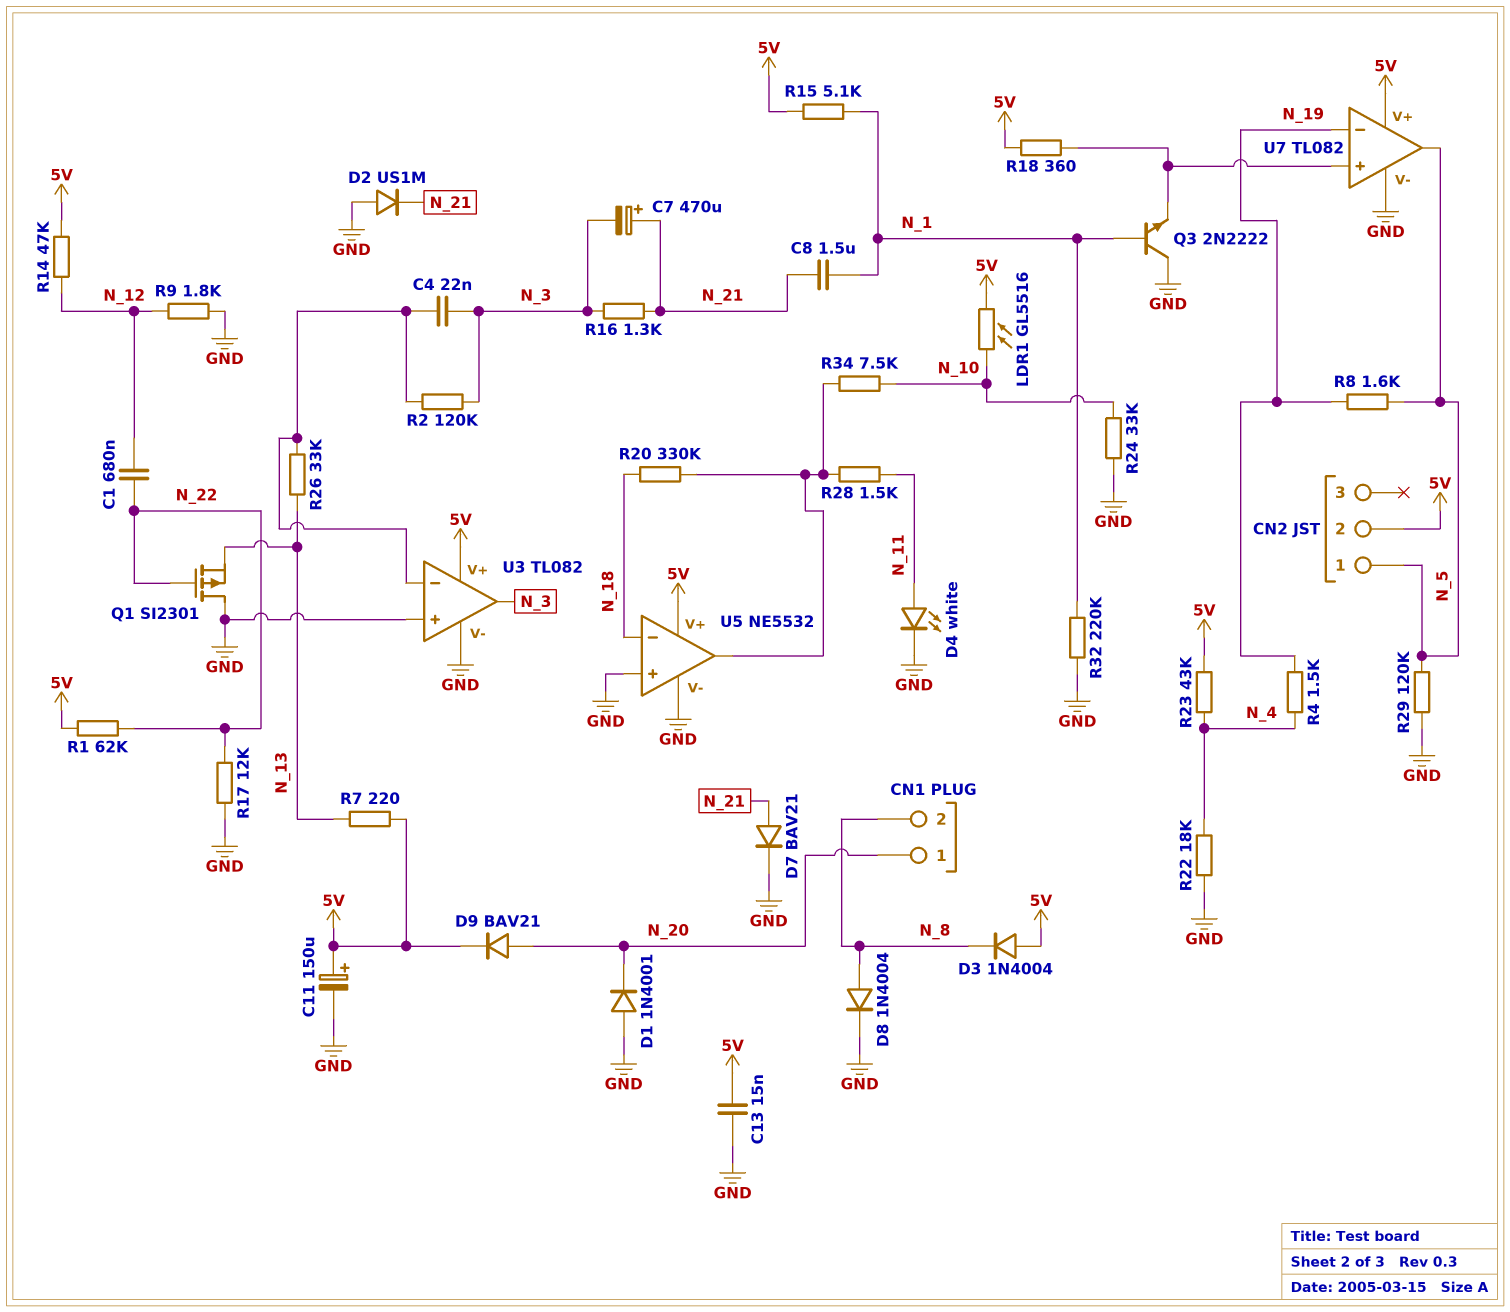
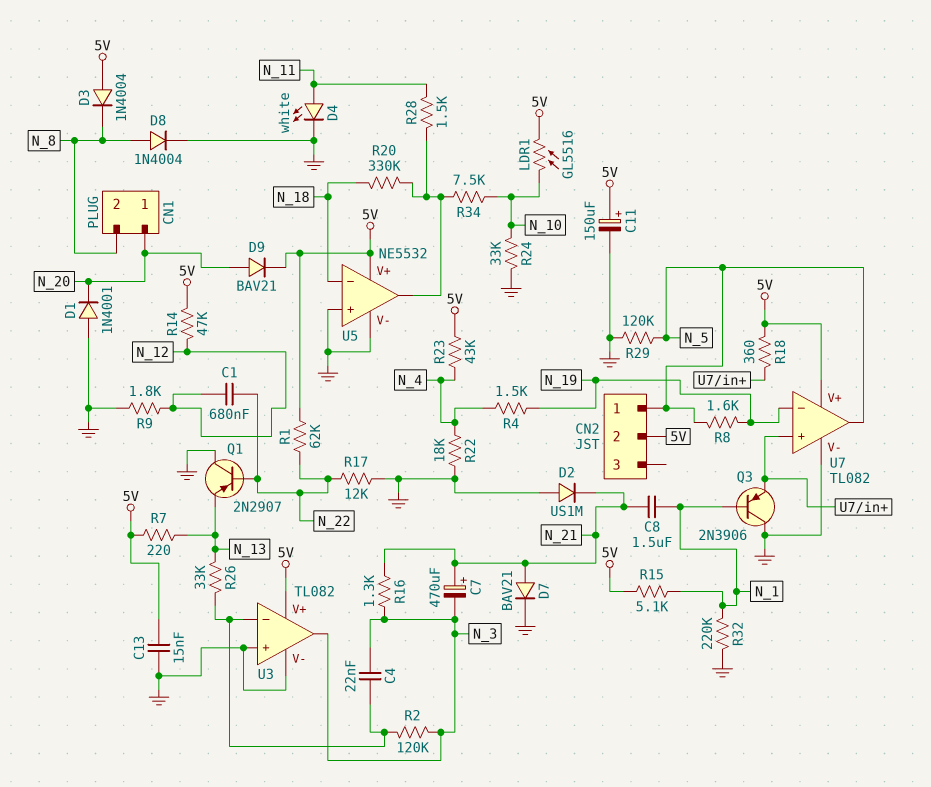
Q1: PMOS SI2301 (G N_22, D GND, S N_13) -> PNP 2N2907 (B N_22, C GND, E N_13)
Q3: NPN 2N2222 (B N_1, C GND, E U7/in+) -> PNP 2N3906 (B N_1, C GND, E U7/in+)

